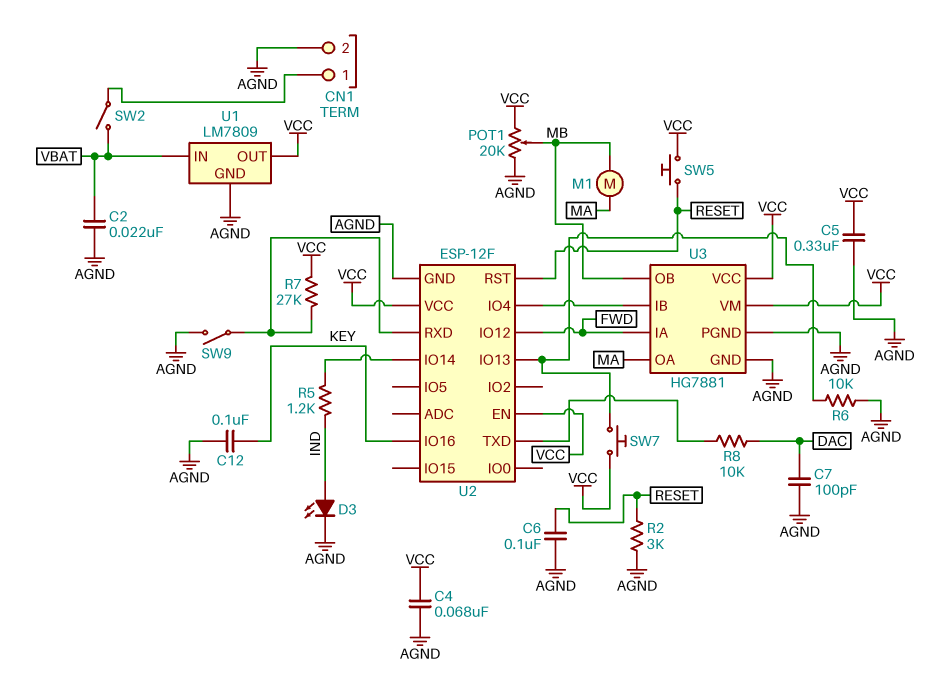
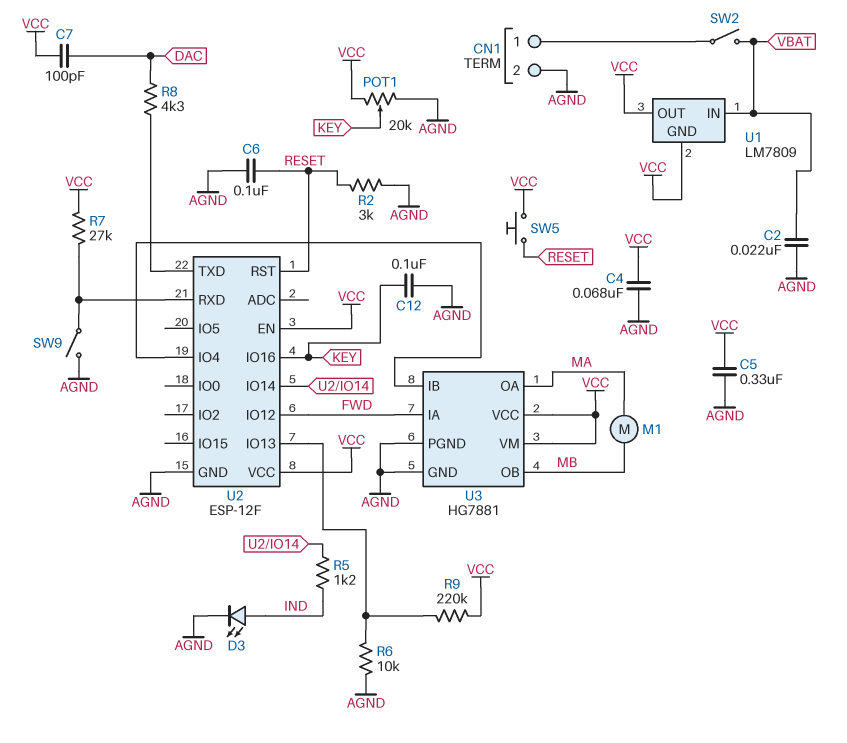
C7: 100pF (AGND, DAC) -> 100pF (DAC, VCC)
POT1: 20k (AGND, VCC, wiper MB) -> 20k (AGND, VCC, wiper KEY)
R8: 10k (DAC, U2/TXD) -> 4.3k (DAC, U2/TXD)
R9: none -> 220k (U2/IO13, VCC)
SW7: button (U2/IO13, VCC) -> none
U1 pin GND: AGND -> VCC

